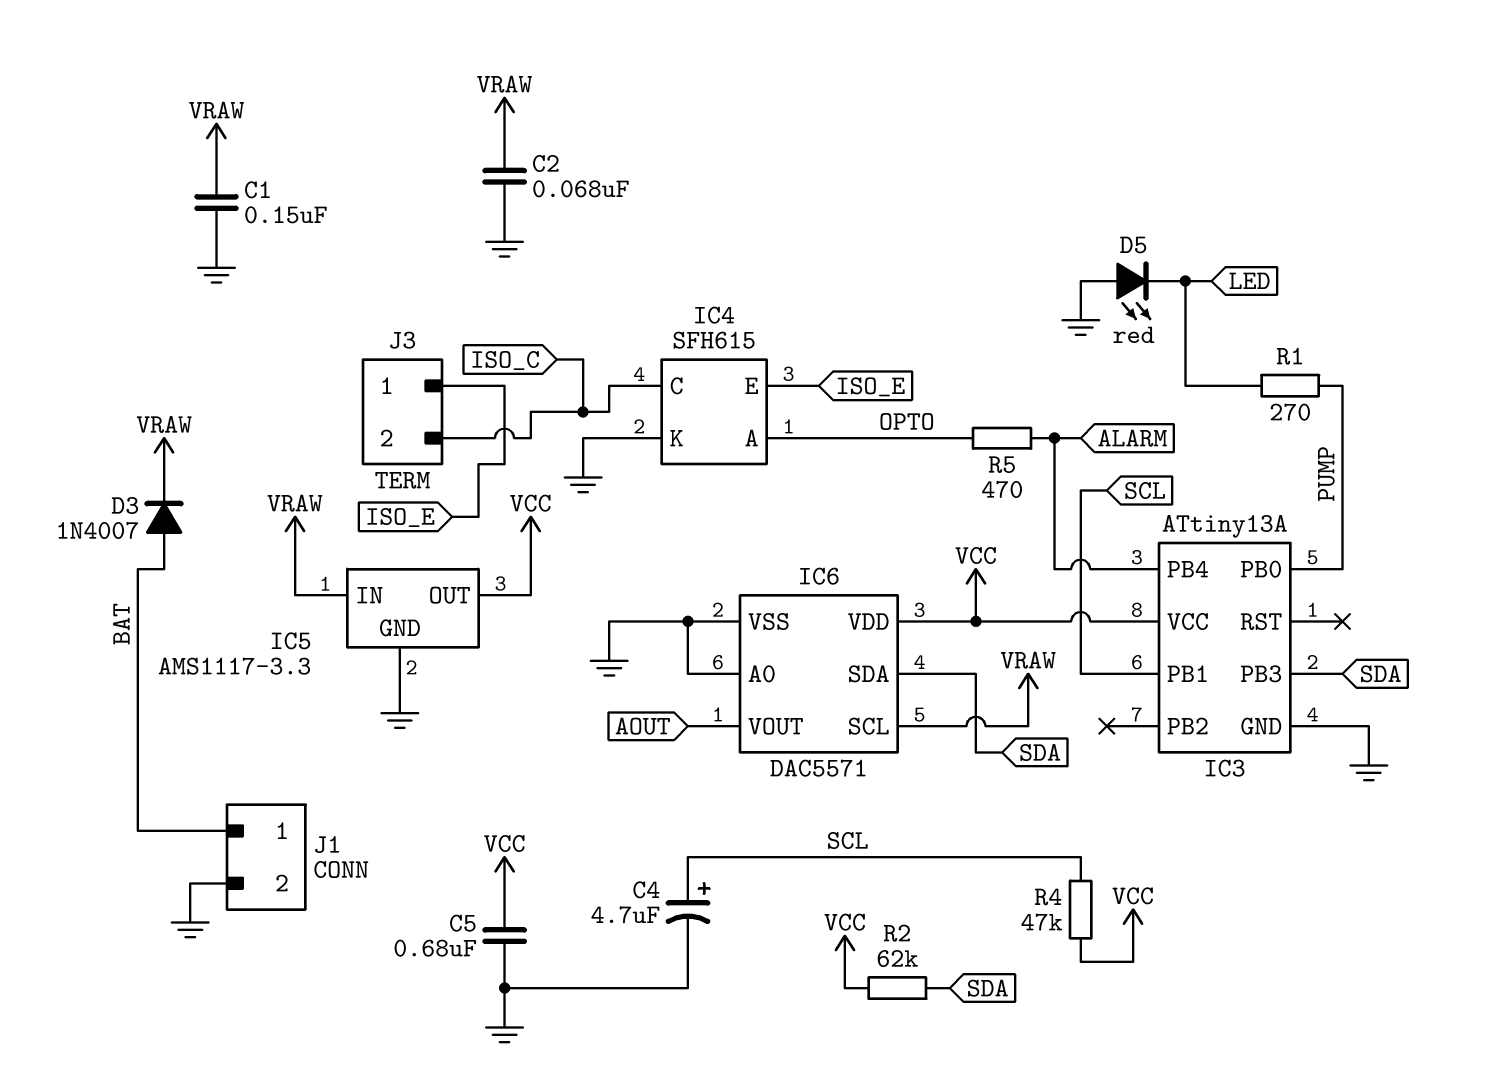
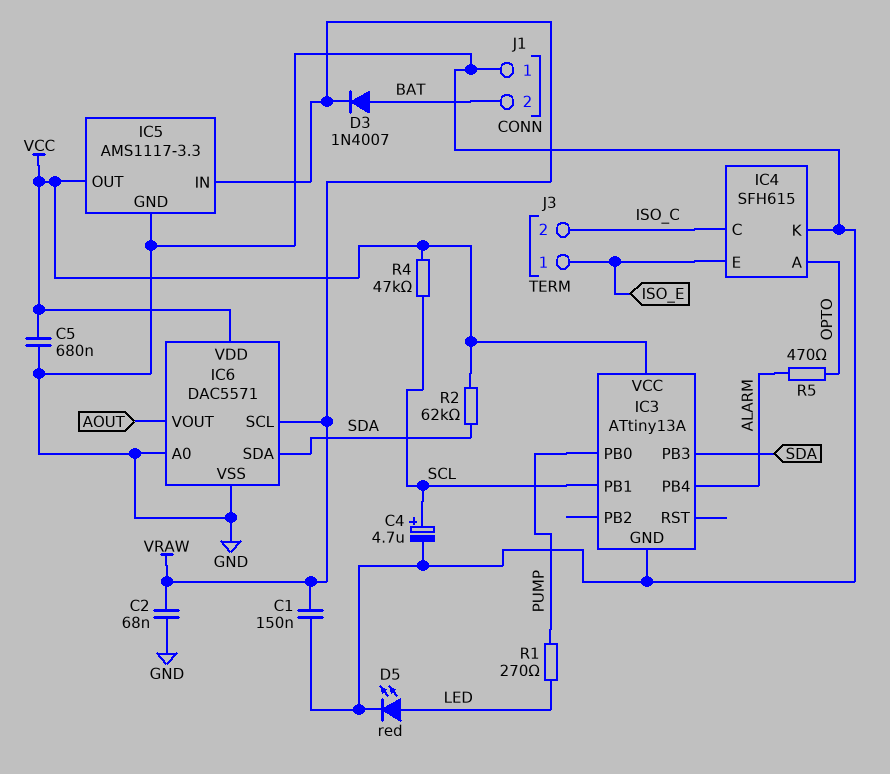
D5: LED red (A GND, K LED) -> LED red (A LED, K GND)
J1 pin 1: BAT -> GND
J1 pin 2: GND -> BAT

